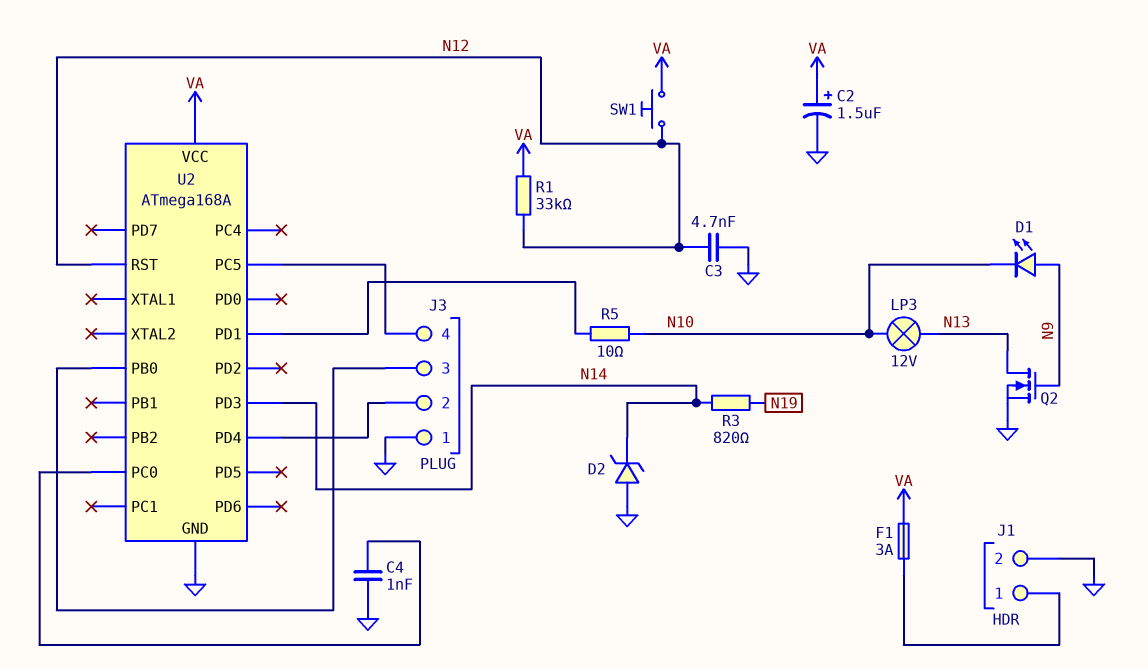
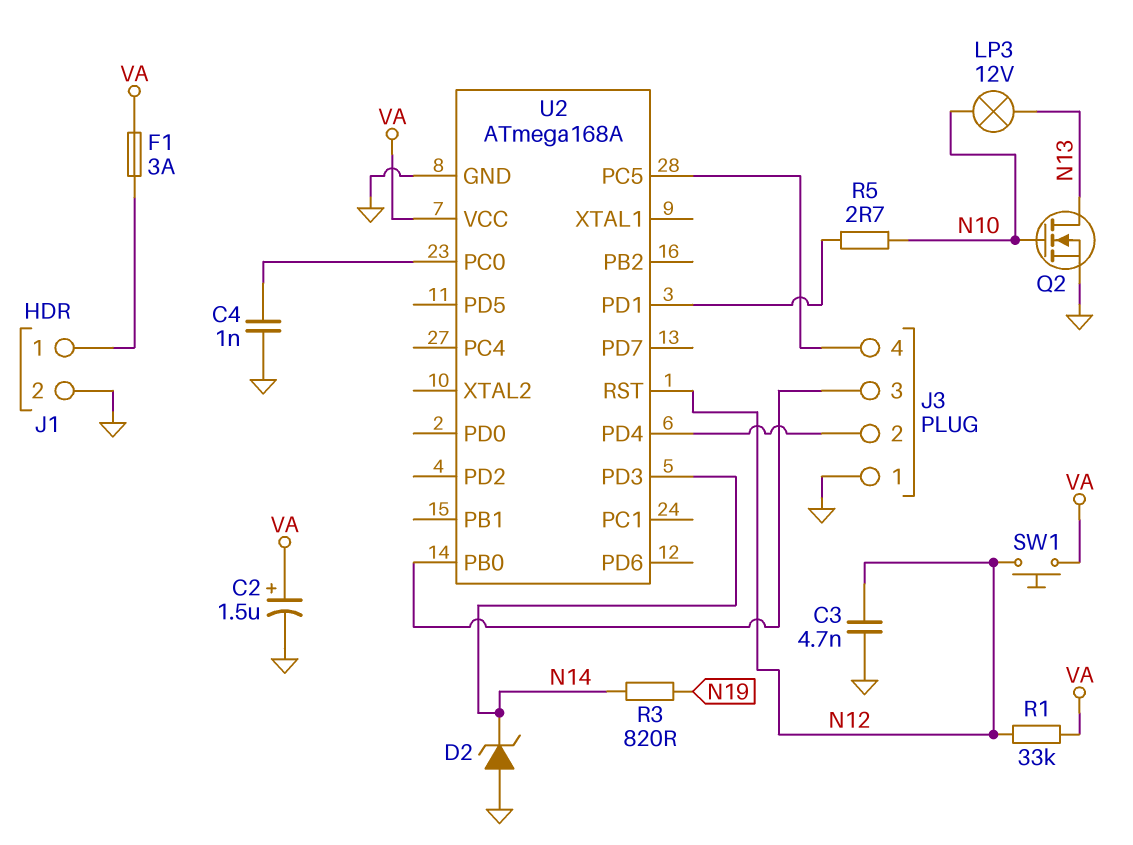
D1: LED (A N9, K N10) -> none
Q2: NMOS (G N9, D N13, S GND) -> NMOS (G N10, D N13, S GND)
R5: 10 (N10, U2/PD1) -> 2.7 (N10, U2/PD1)

